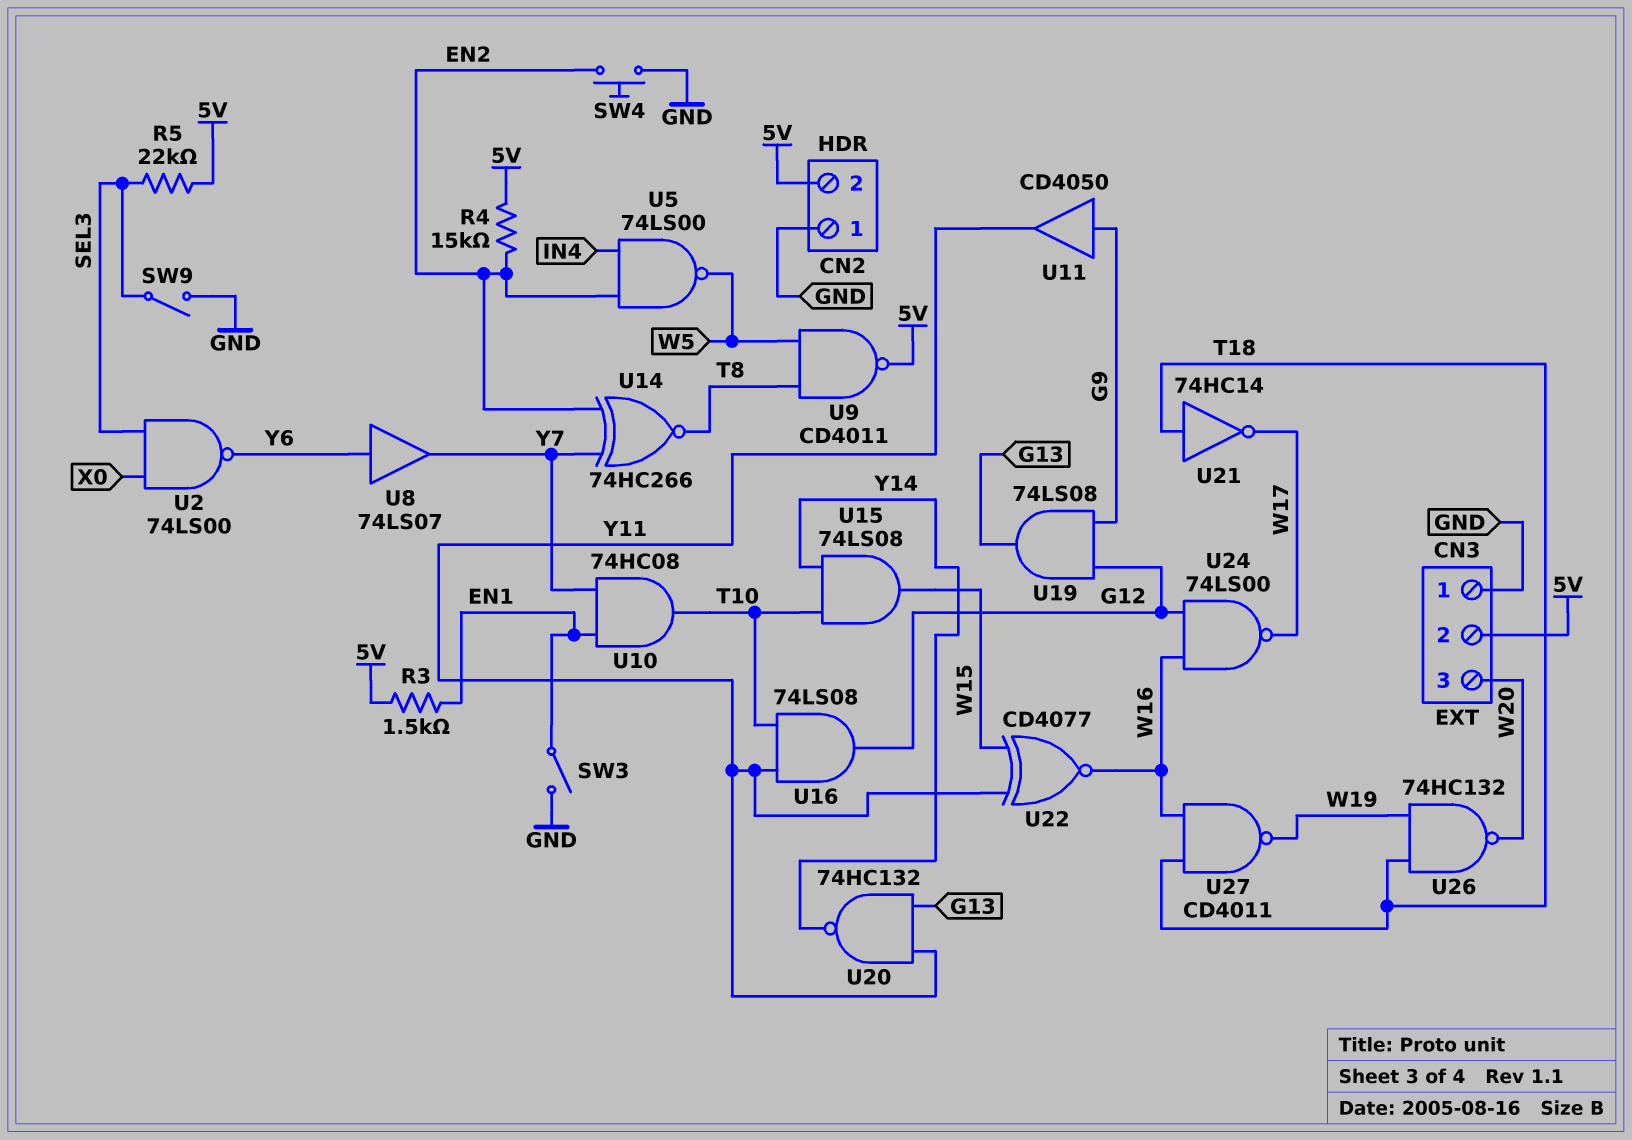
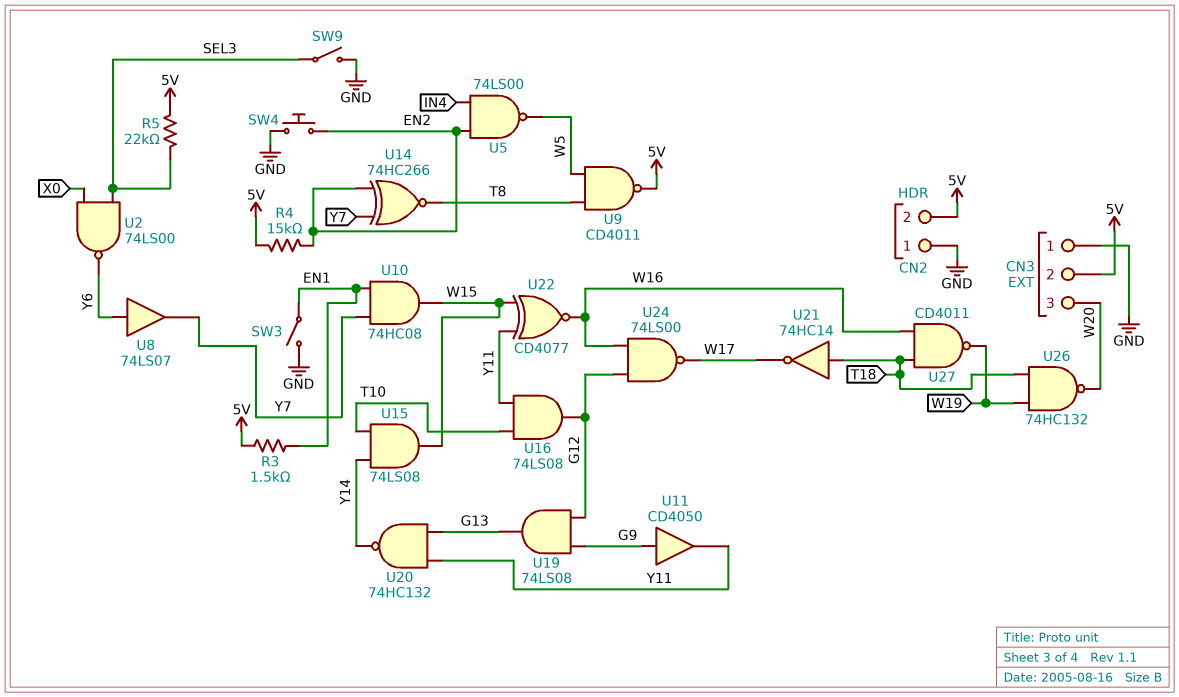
U10: AND 74HC08 (in EN1, in Y7, out T10) -> AND 74HC08 (in EN1, in Y7, out W15)

